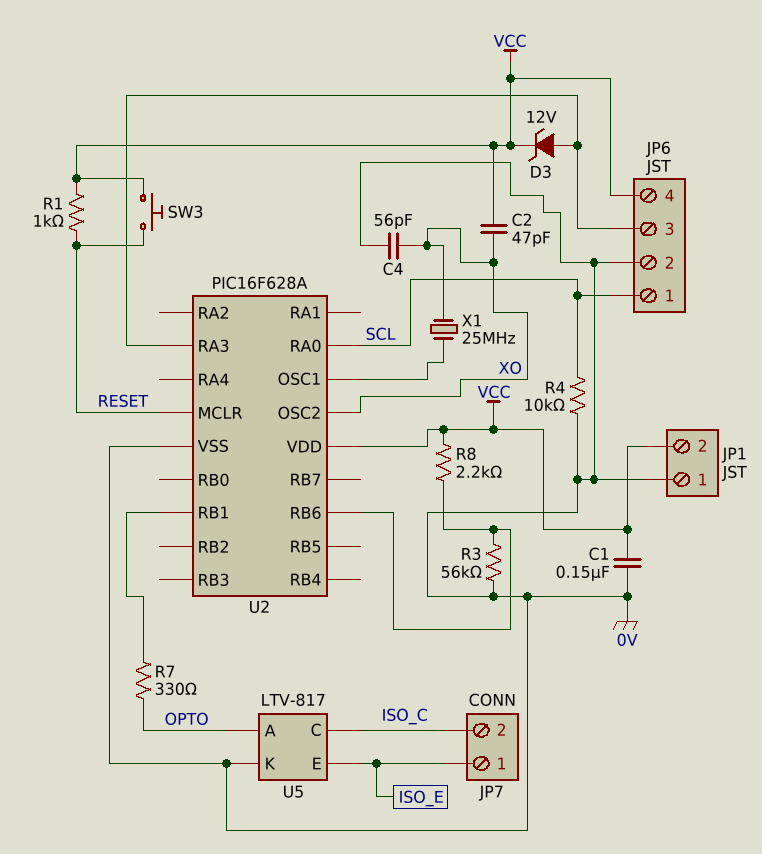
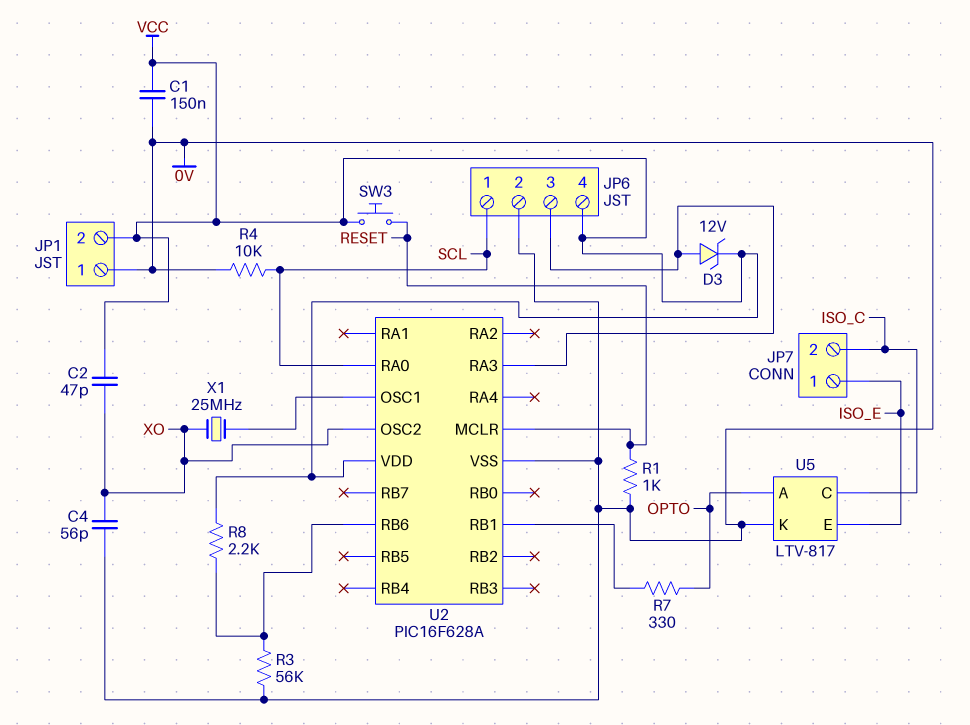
R1: 1k (RESET, VCC) -> 1k (0V, RESET)

